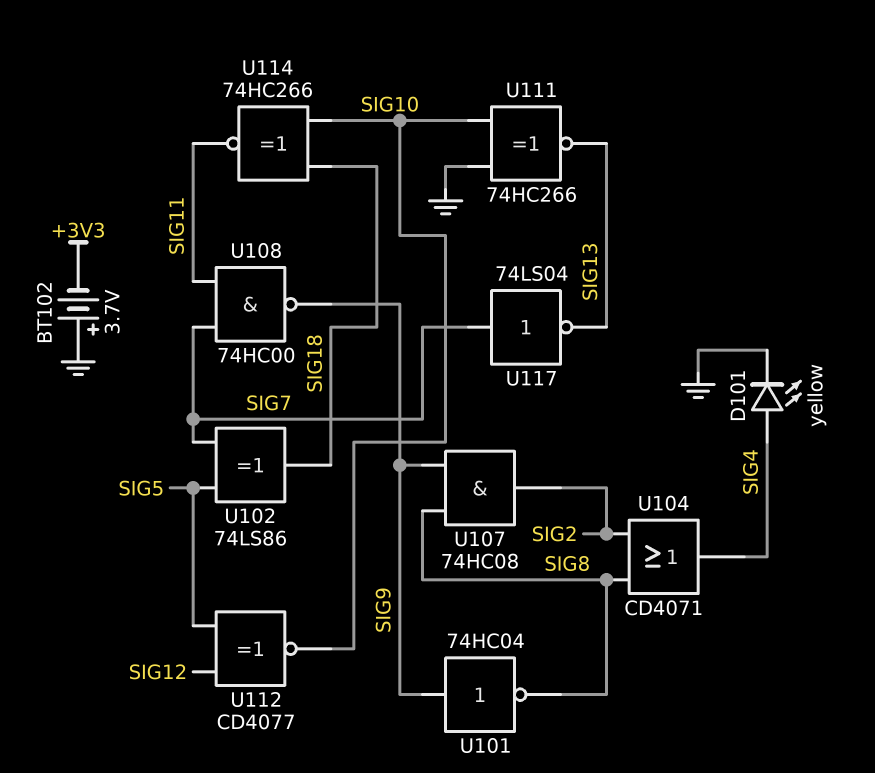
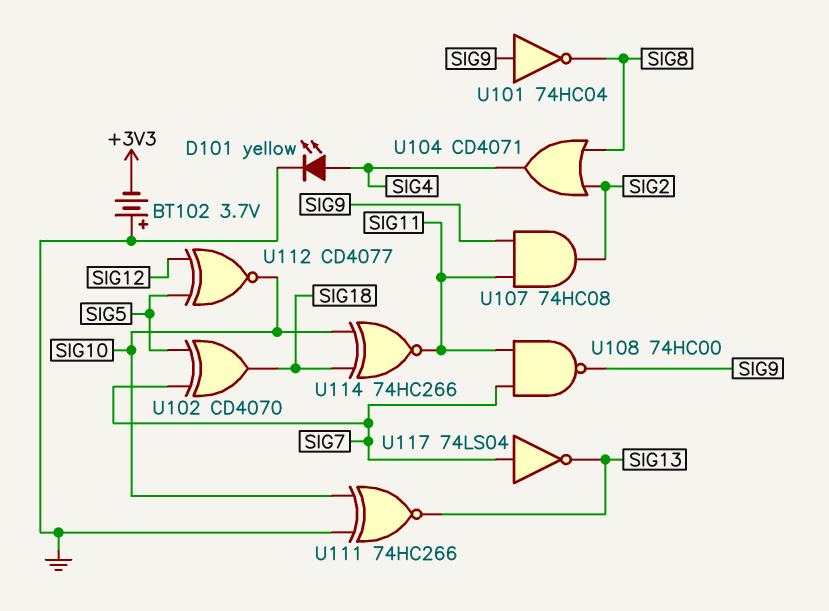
U102: XOR 74LS86 (in SIG5, in SIG7, out SIG18) -> XOR CD4070 (in SIG5, in SIG7, out SIG18)
U107: AND 74HC08 (in SIG8, in SIG9, out SIG2) -> AND 74HC08 (in SIG9, in SIG11, out SIG2)

